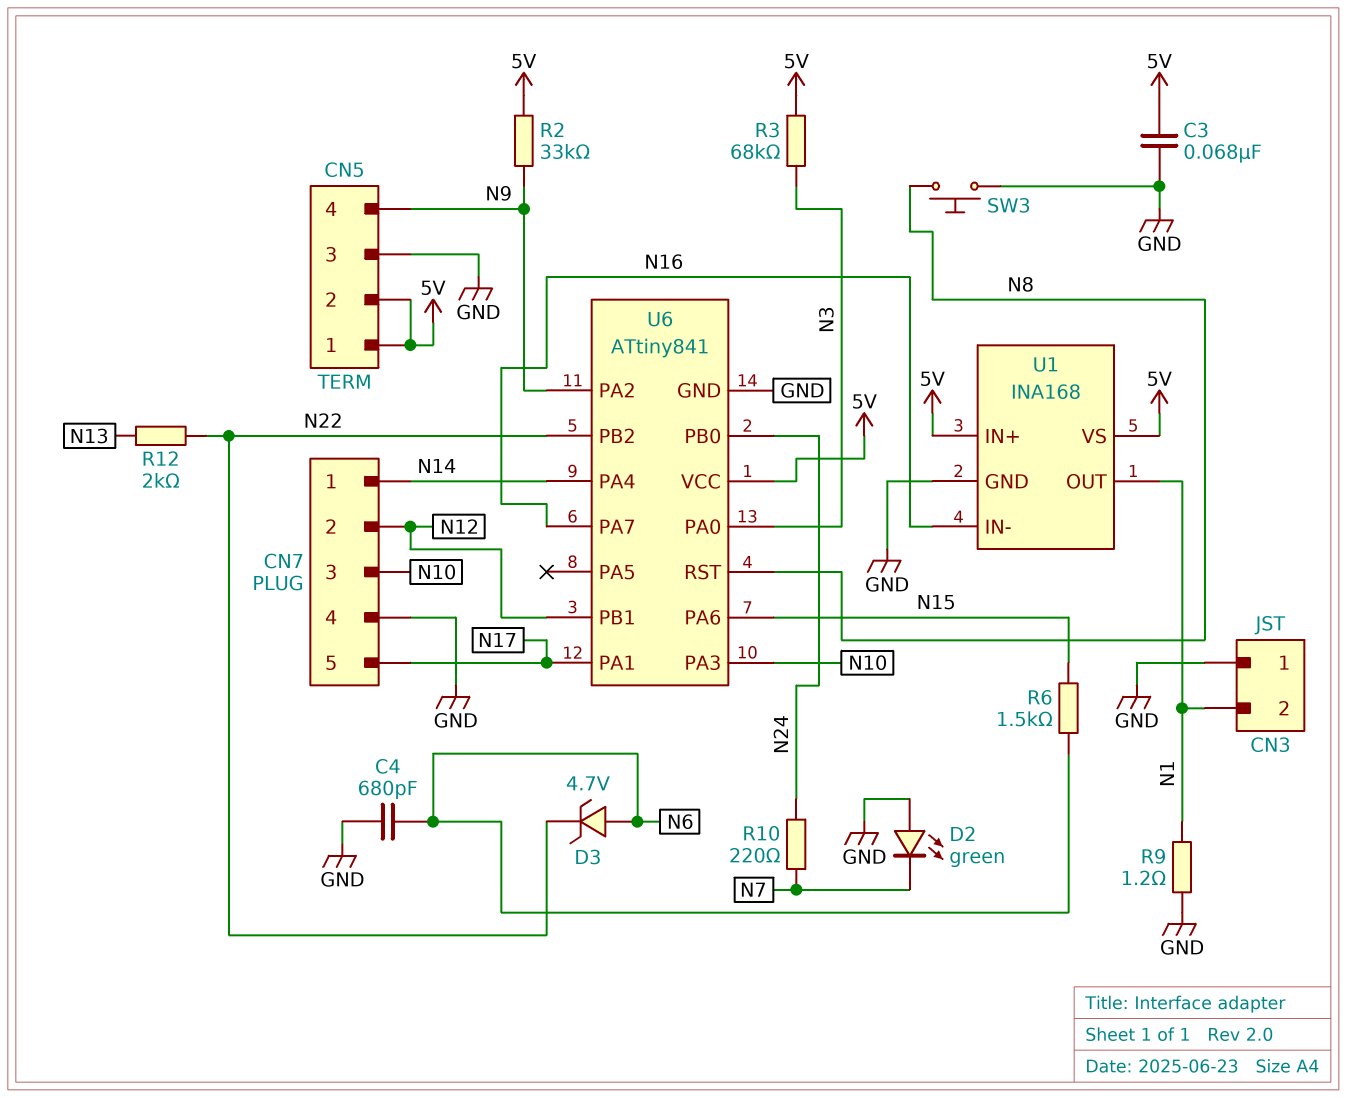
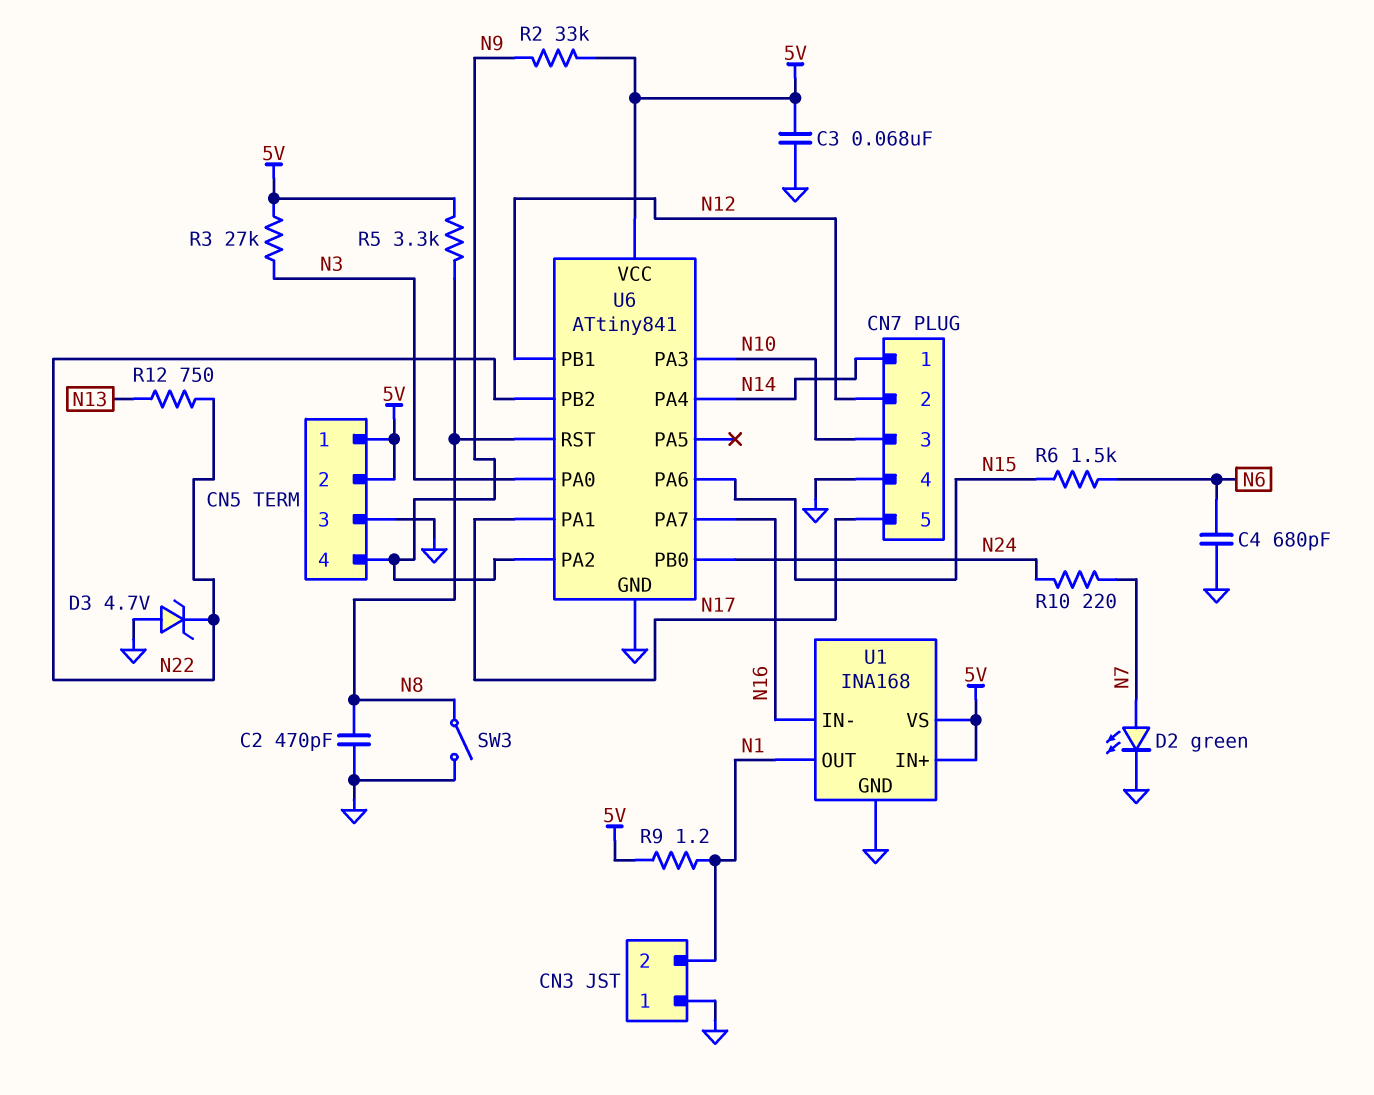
C2: none -> 470pF (GND, N8)
D2: LED green (A GND, K N7) -> LED green (A N7, K GND)
D3: zener 4.7V (A N6, K N22) -> zener 4.7V (A GND, K N22)
R3: 68k (5V, N3) -> 27k (5V, N3)
R5: none -> 3.3k (5V, N8)
R9: 1.2 (GND, N1) -> 1.2 (5V, N1)
R12: 2k (N13, N22) -> 750 (N13, N22)
SW3: button (GND, N8) -> switch (GND, N8)

